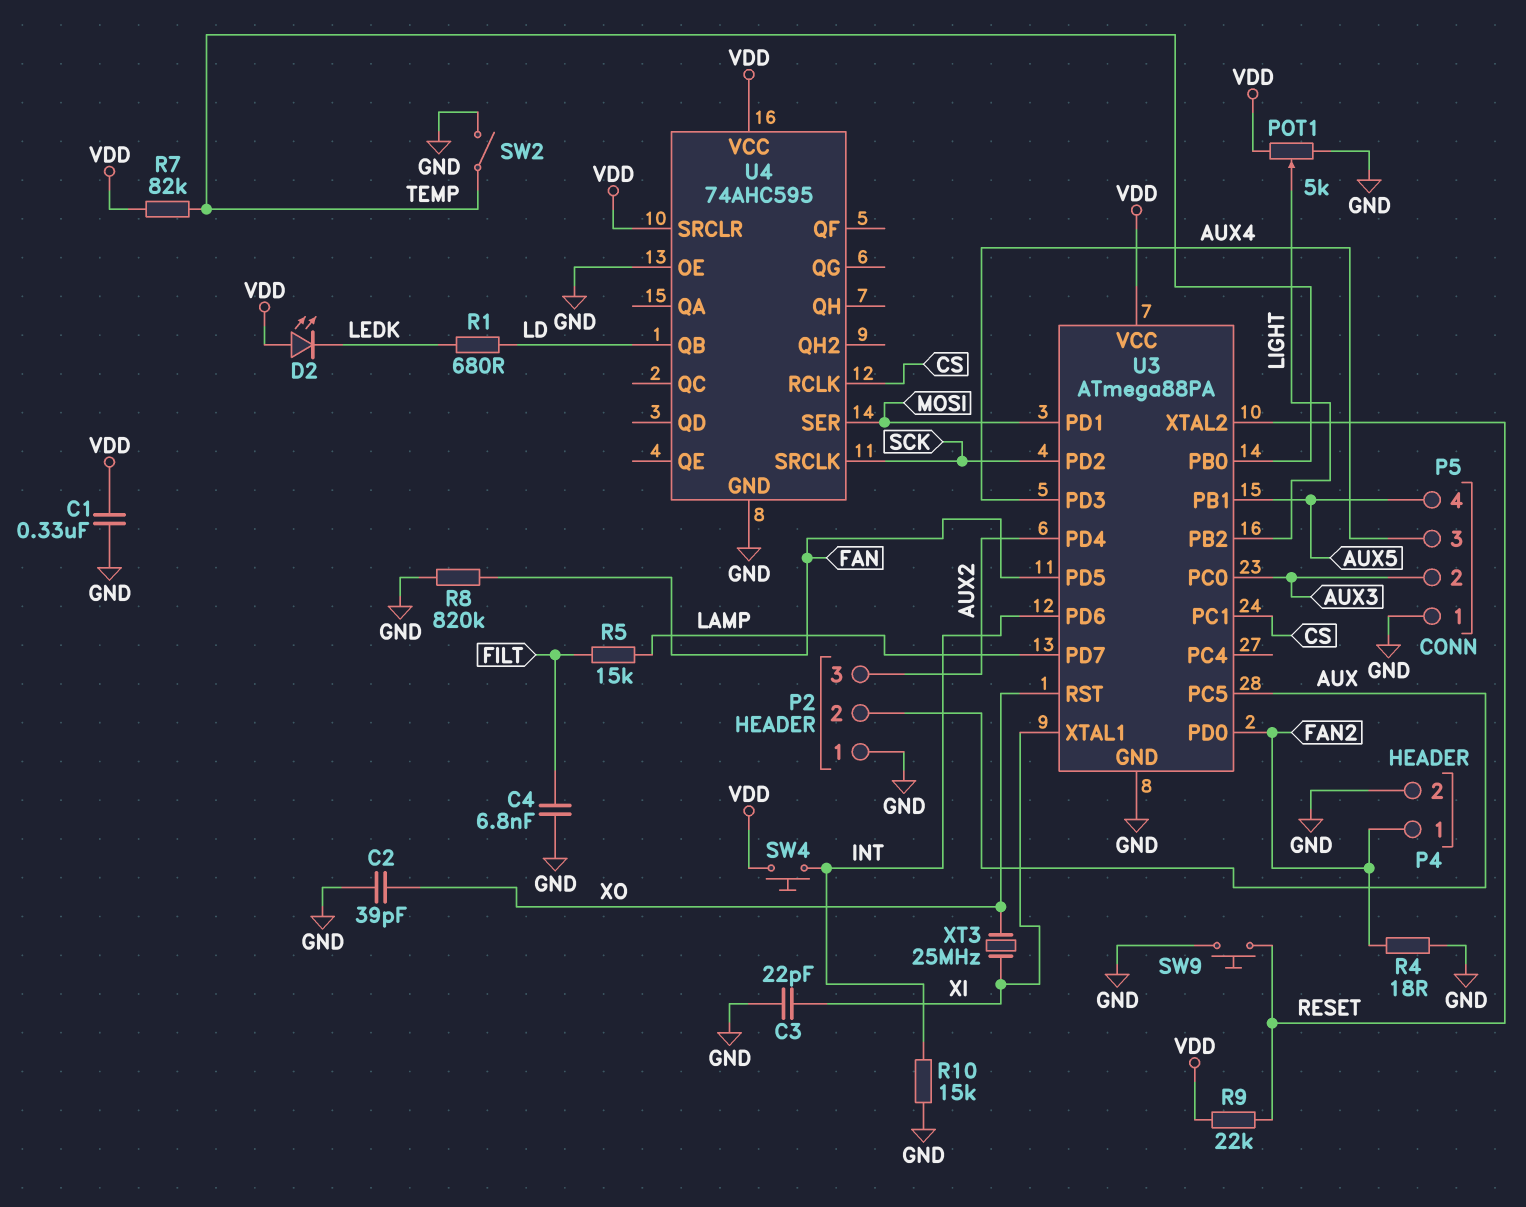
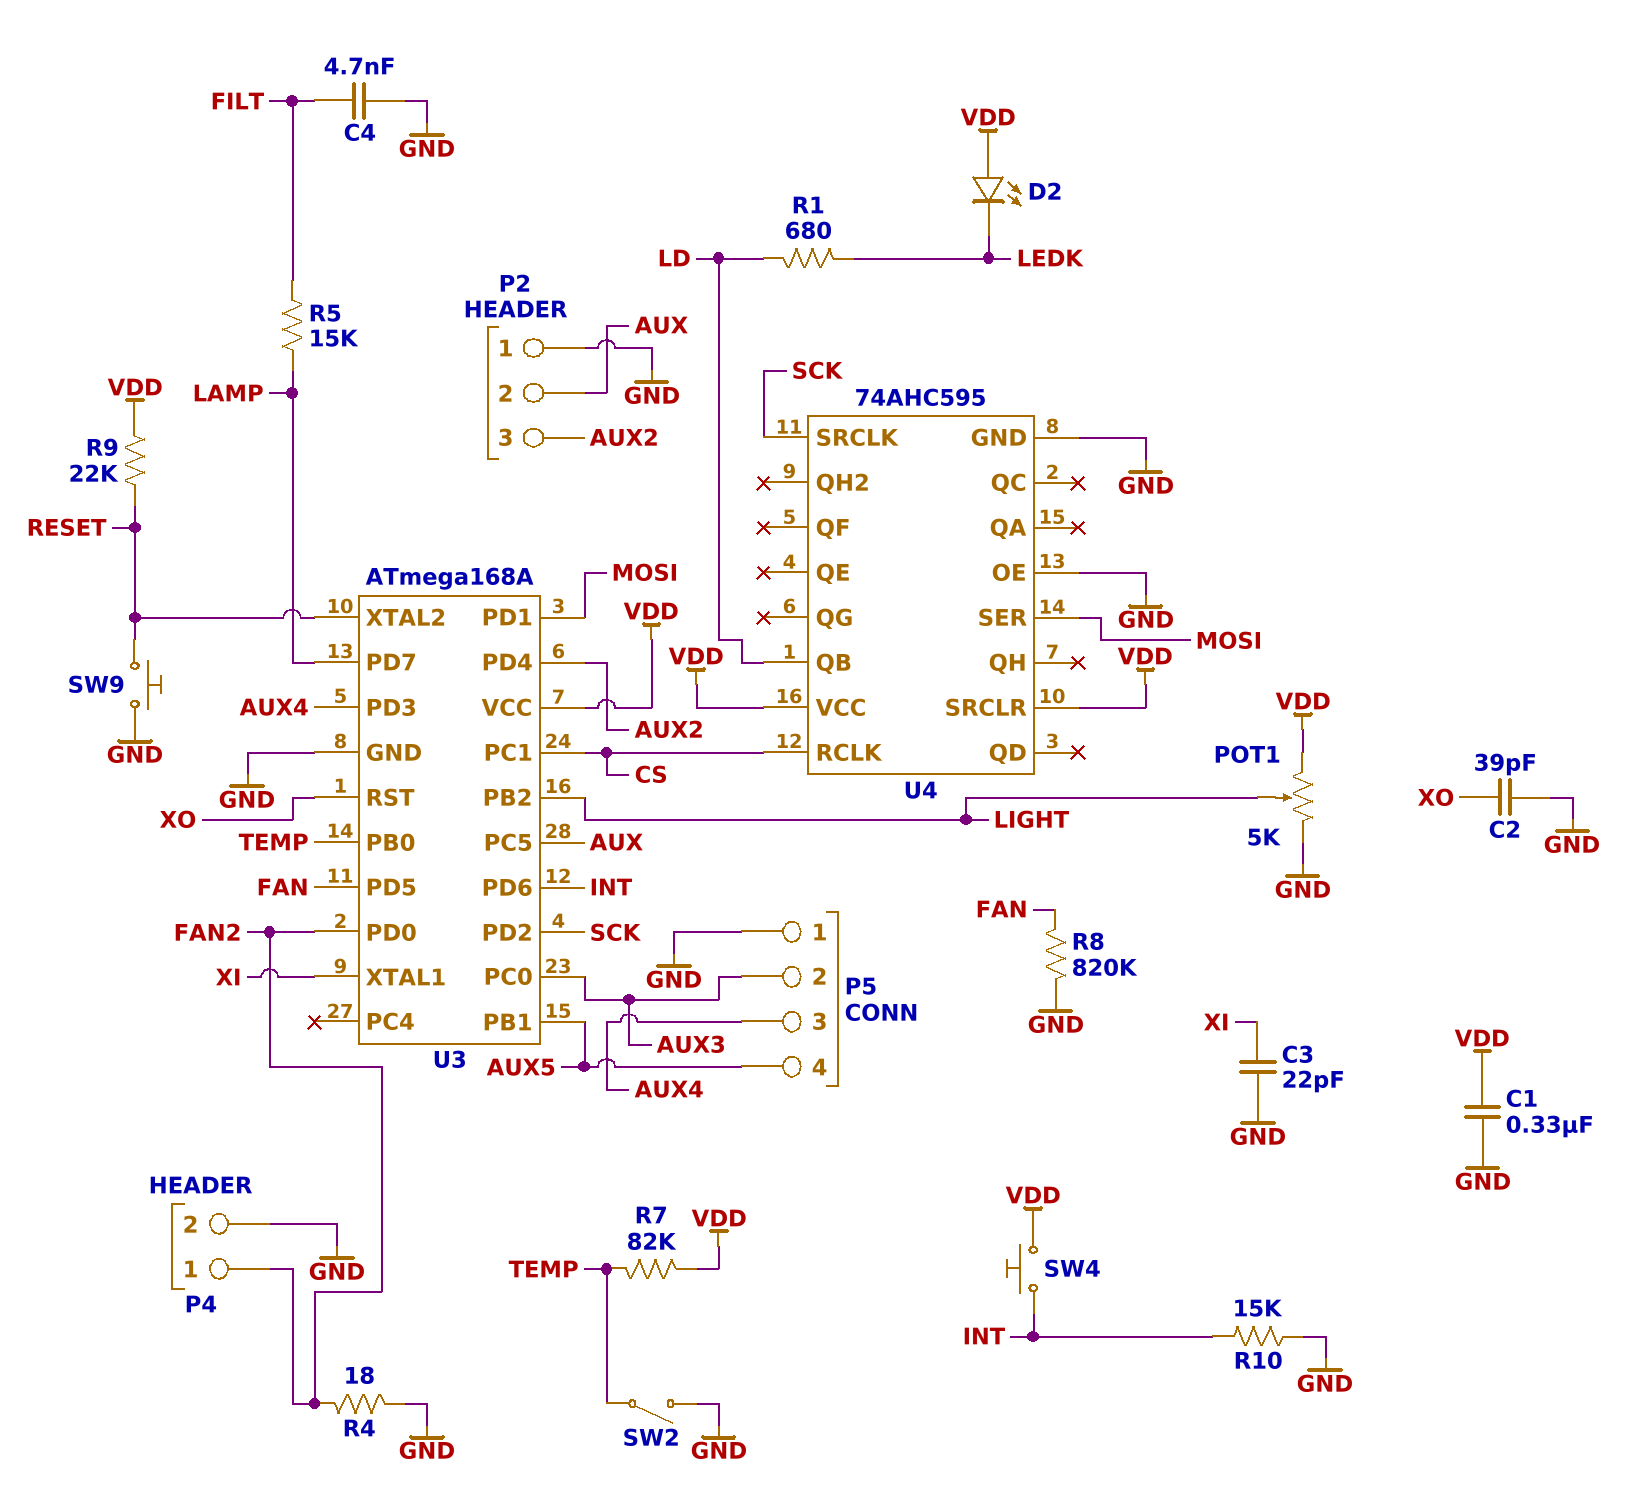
C4: 6.8nF (FILT, GND) -> 4.7nF (FILT, GND)
U3: ATmega88PA -> ATmega168A
XT3: 25MHz (XI, XO) -> none

